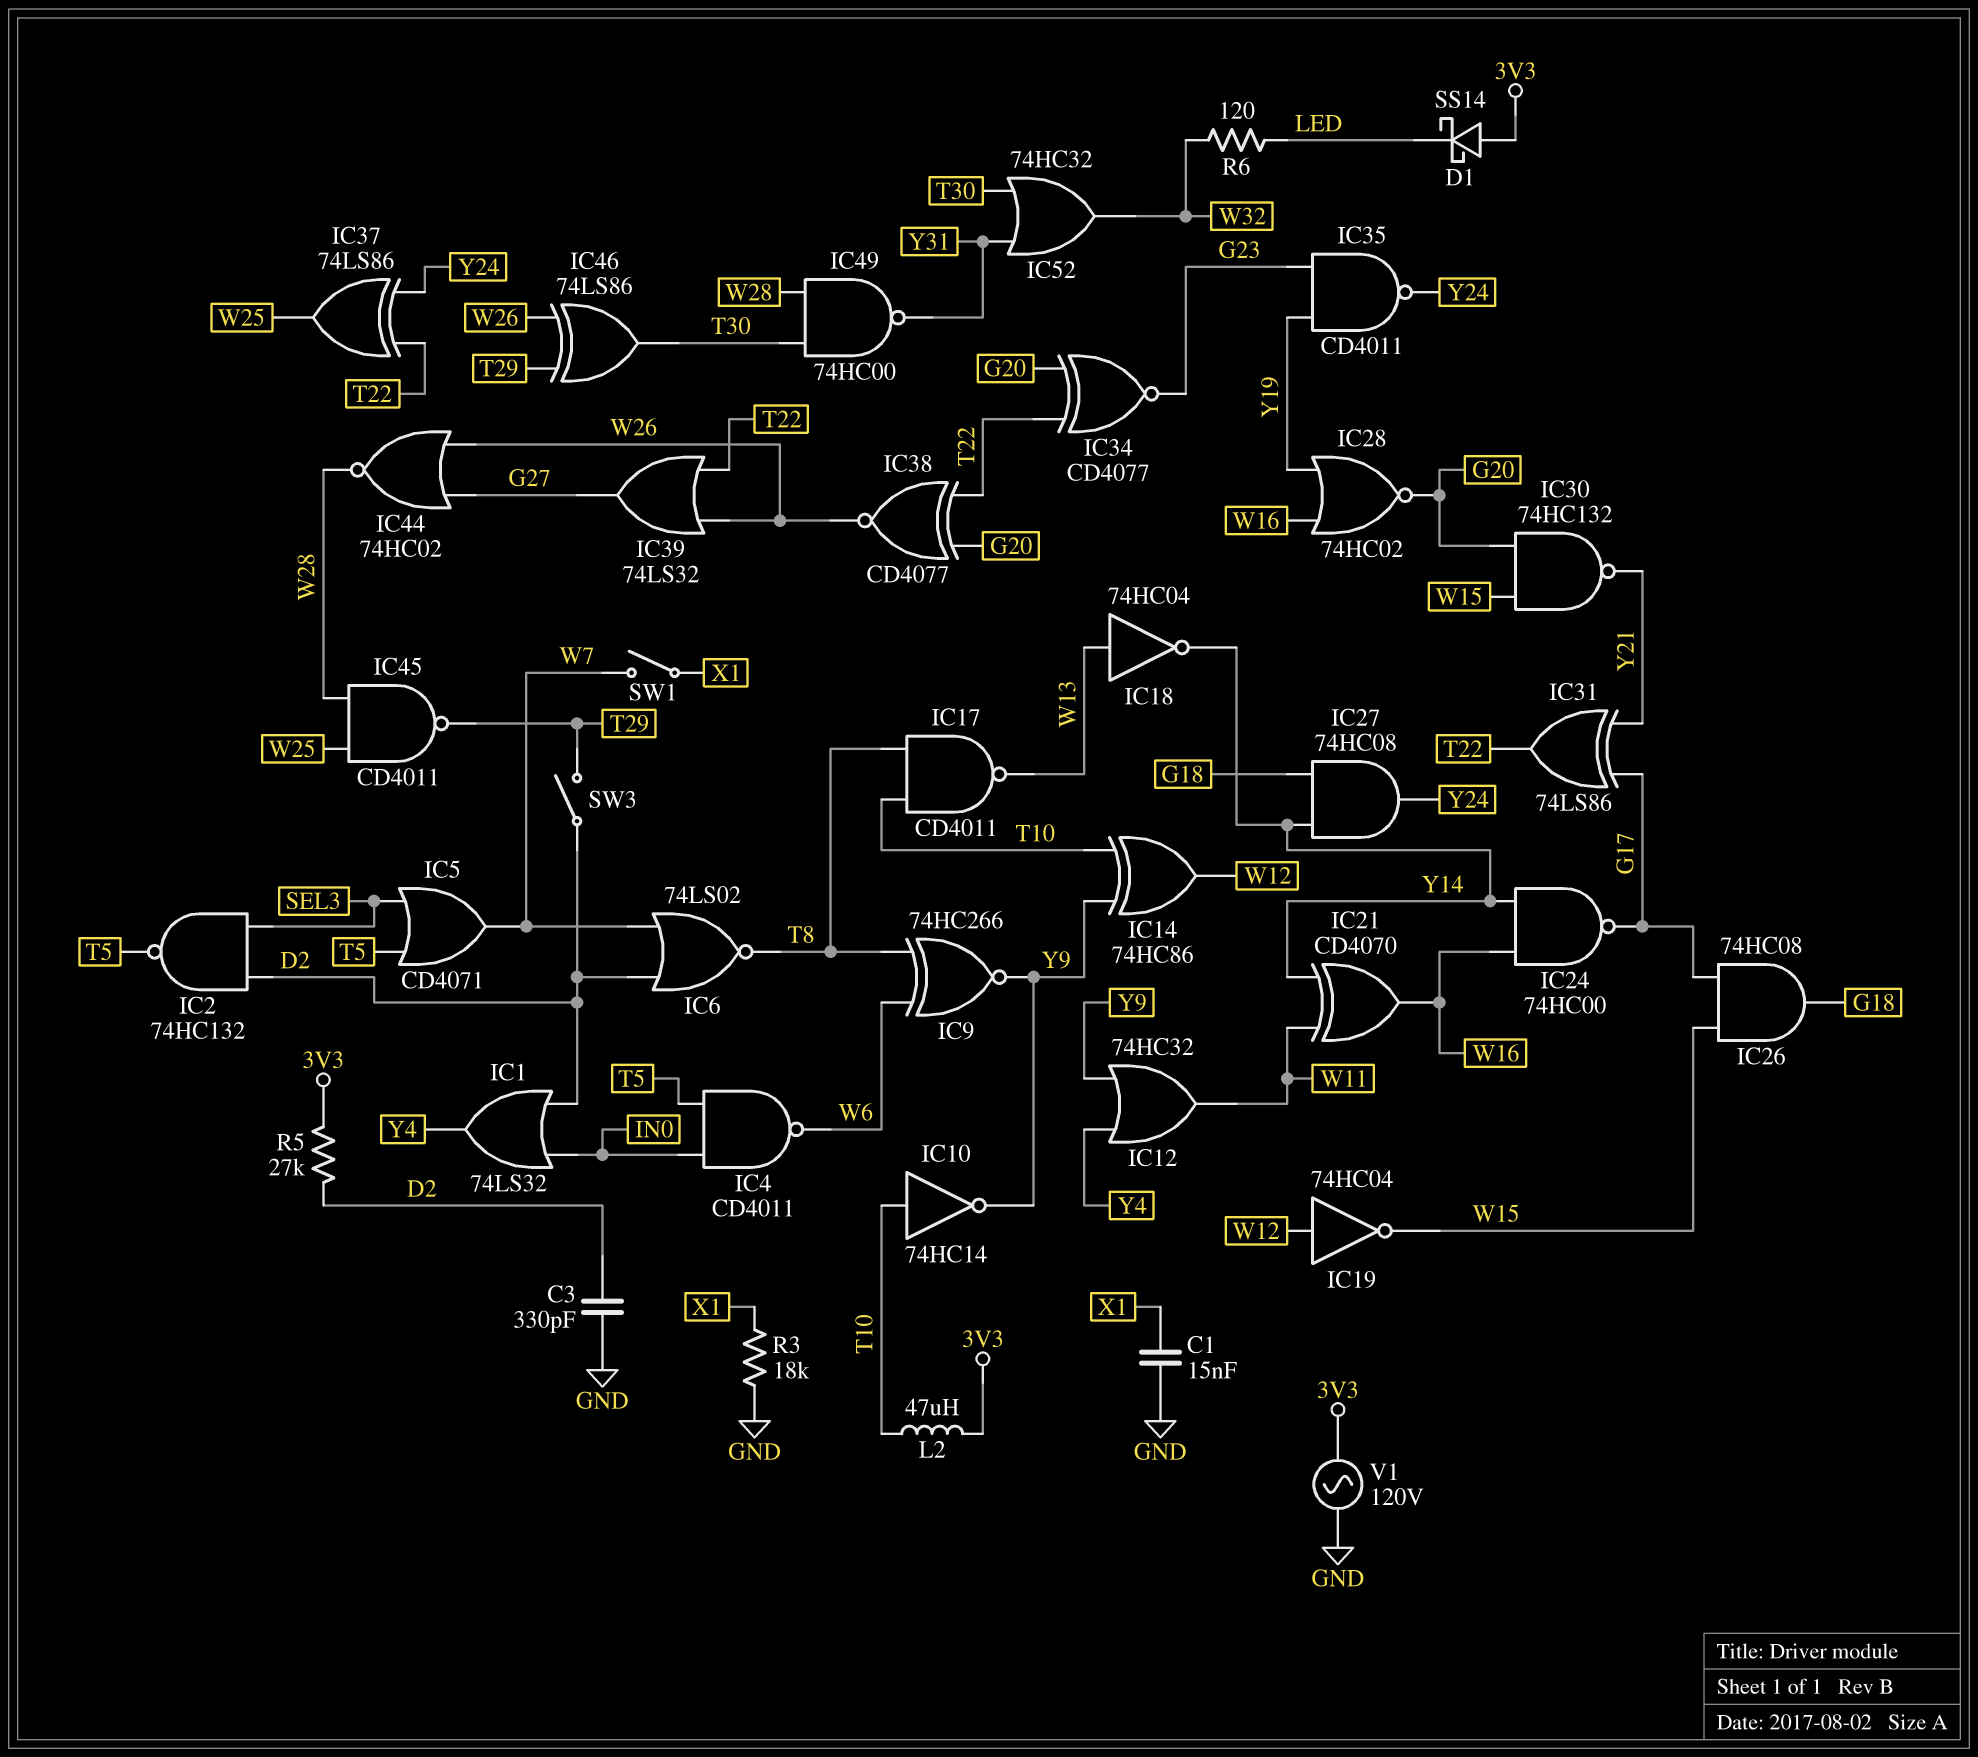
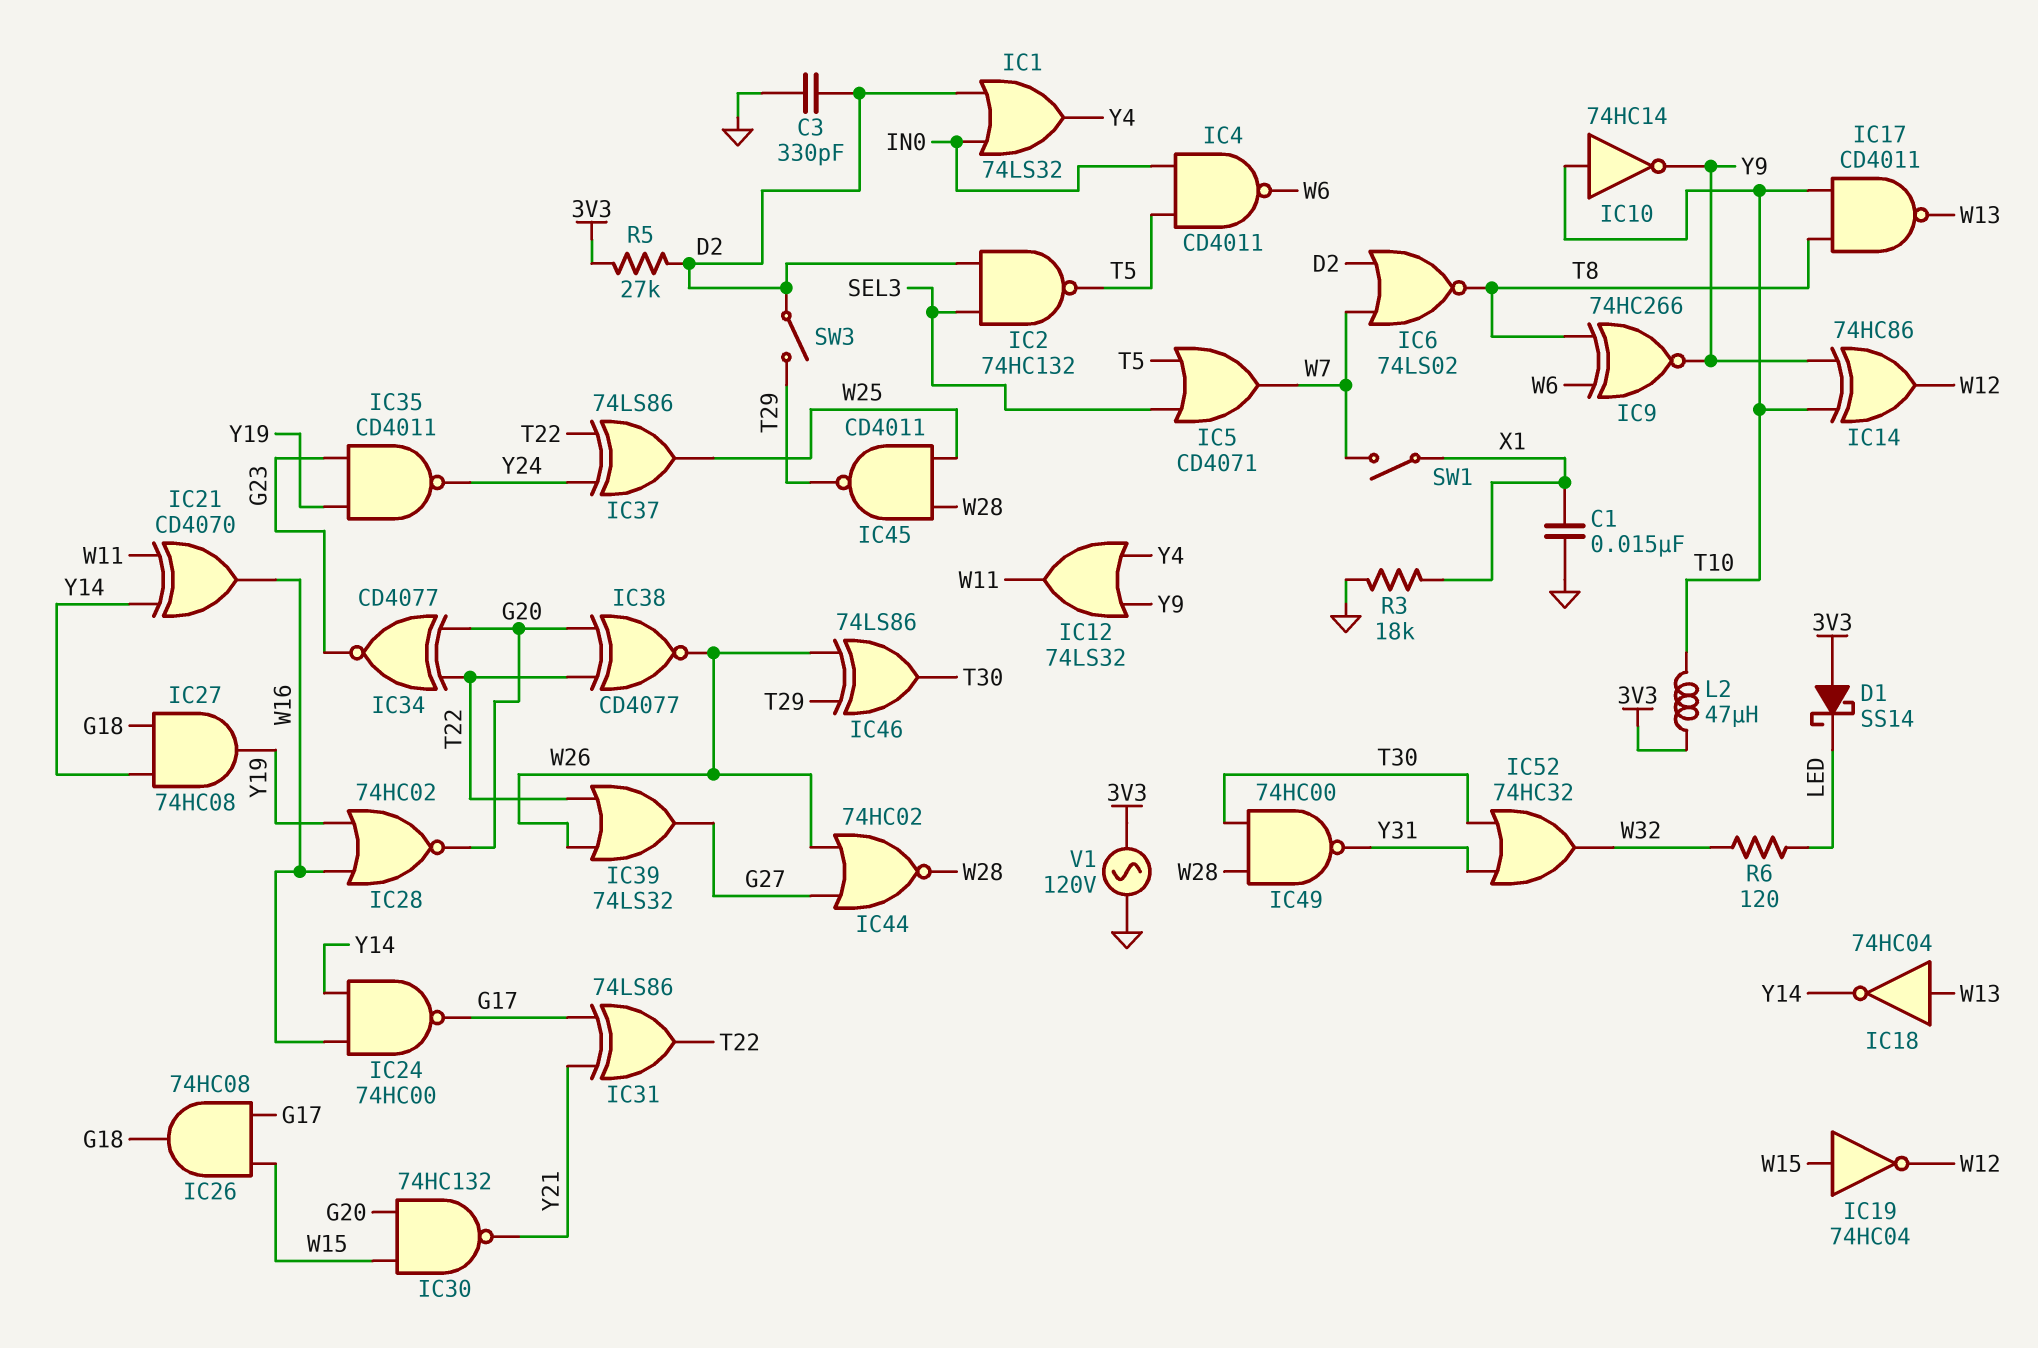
IC12: OR 74HC32 (in Y4, in Y9, out W11) -> OR 74LS32 (in Y4, in Y9, out W11)
IC19: NOT 74HC04 (in W12, out W15) -> NOT 74HC04 (in W15, out W12)
IC27: AND 74HC08 (in G18, in Y14, out Y24) -> AND 74HC08 (in G18, in Y14, out Y19)

